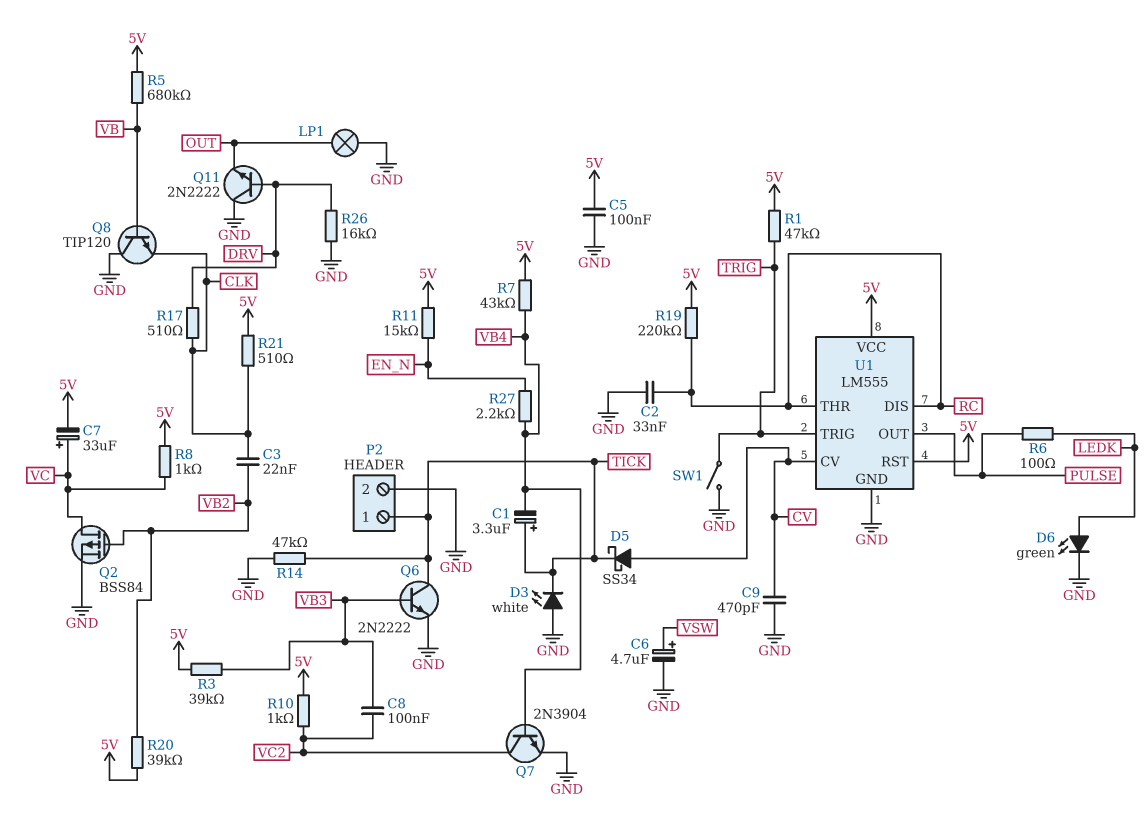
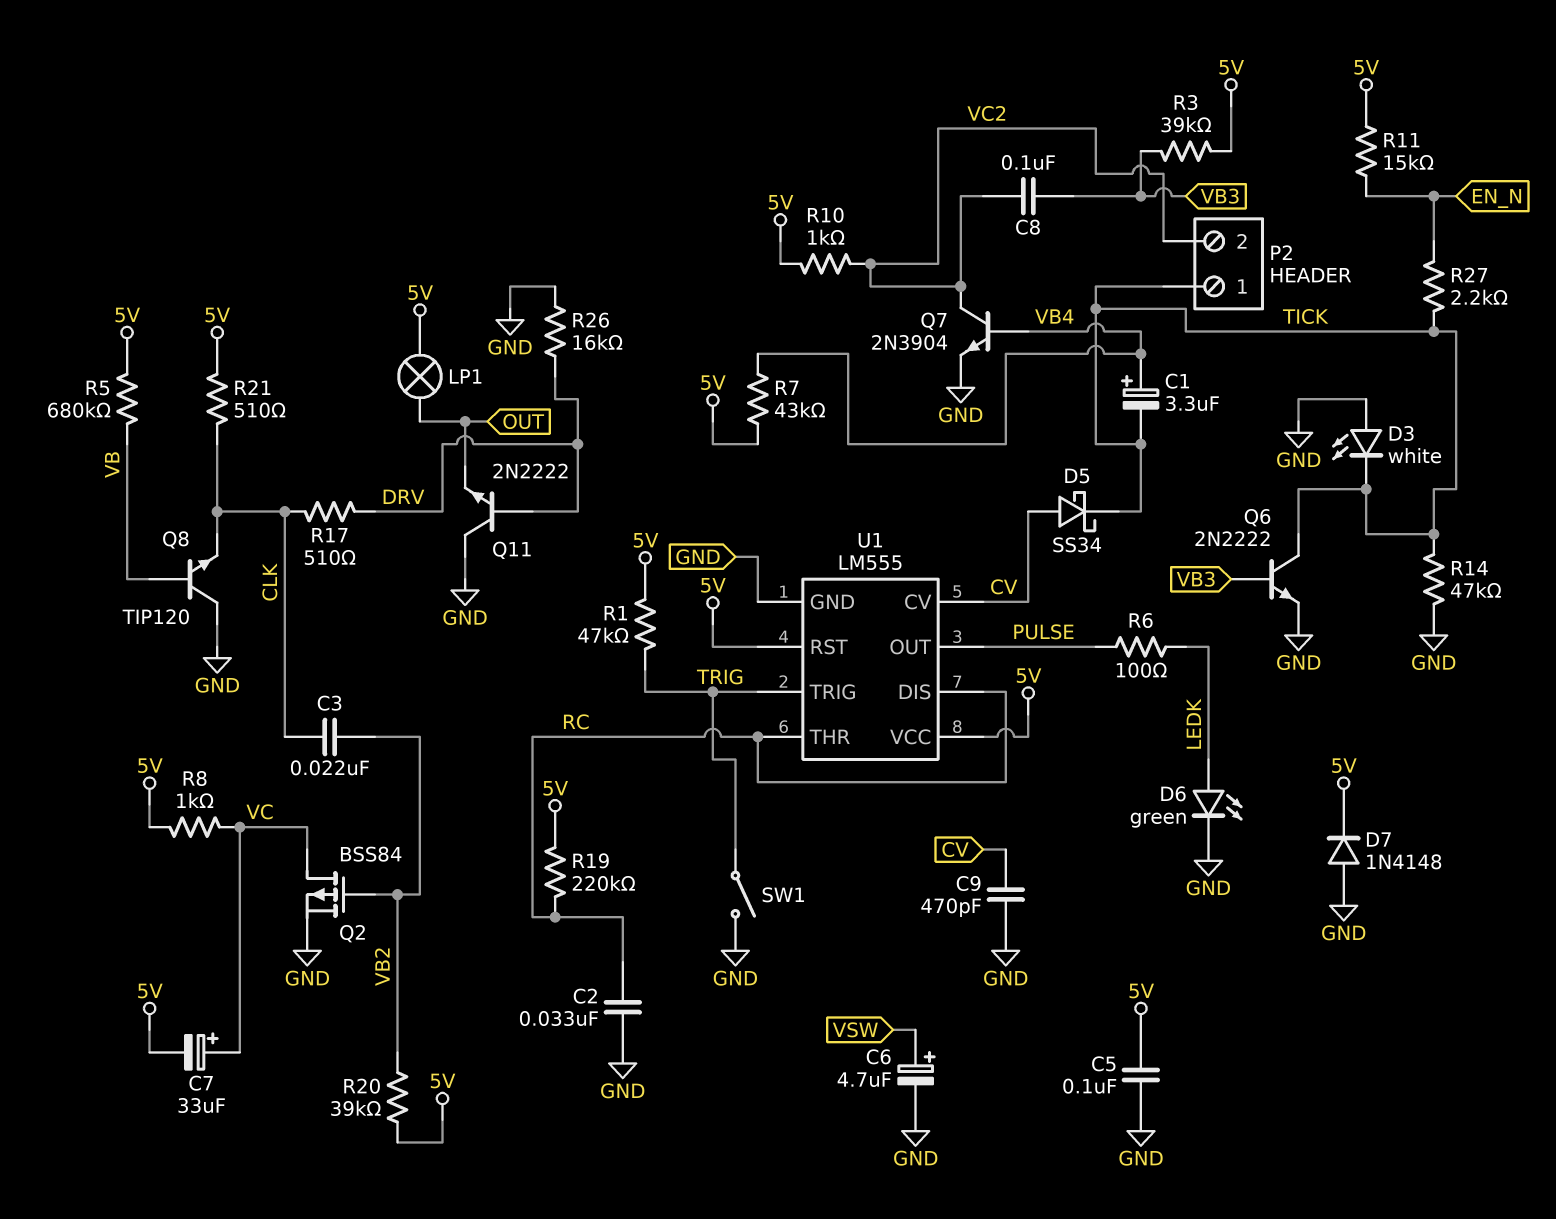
C1: 3.3uF (plus TICK, minus VB4) -> 3.3uF (plus VB4, minus TICK)
D7: none -> diode 1N4148 (A GND, K 5V)
LP1: lamp (GND, OUT) -> lamp (5V, OUT)
P2 pin 2: GND -> VC2
R27: 2.2k (EN_N, VB4) -> 2.2k (EN_N, TICK)

